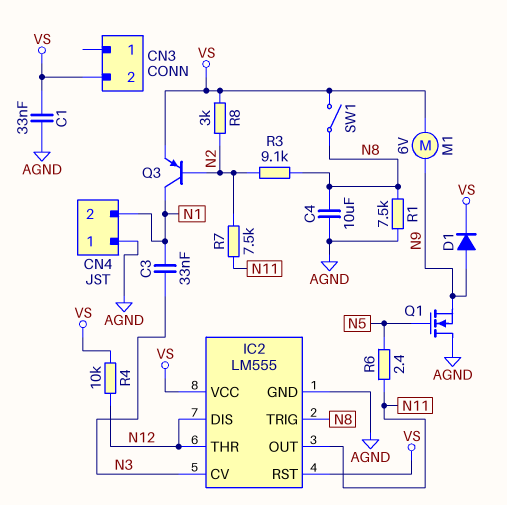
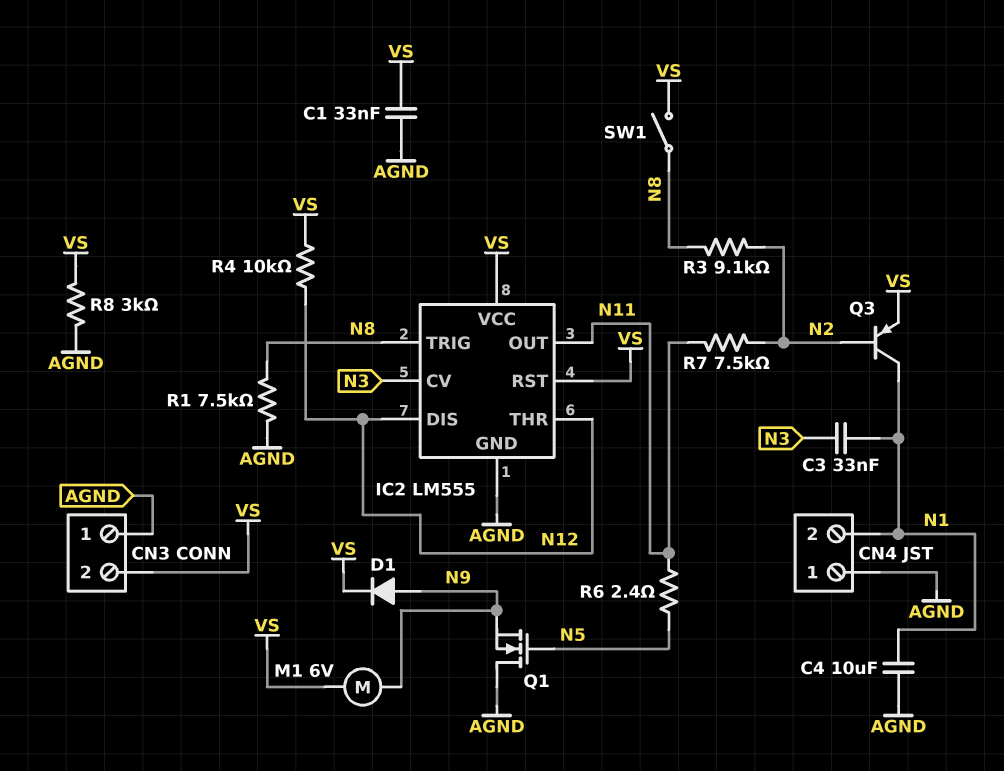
C4: 10uF (AGND, N8) -> 10uF (AGND, N1)
CN3 pin 1: none -> AGND
R8: 3k (N2, VS) -> 3k (AGND, VS)

